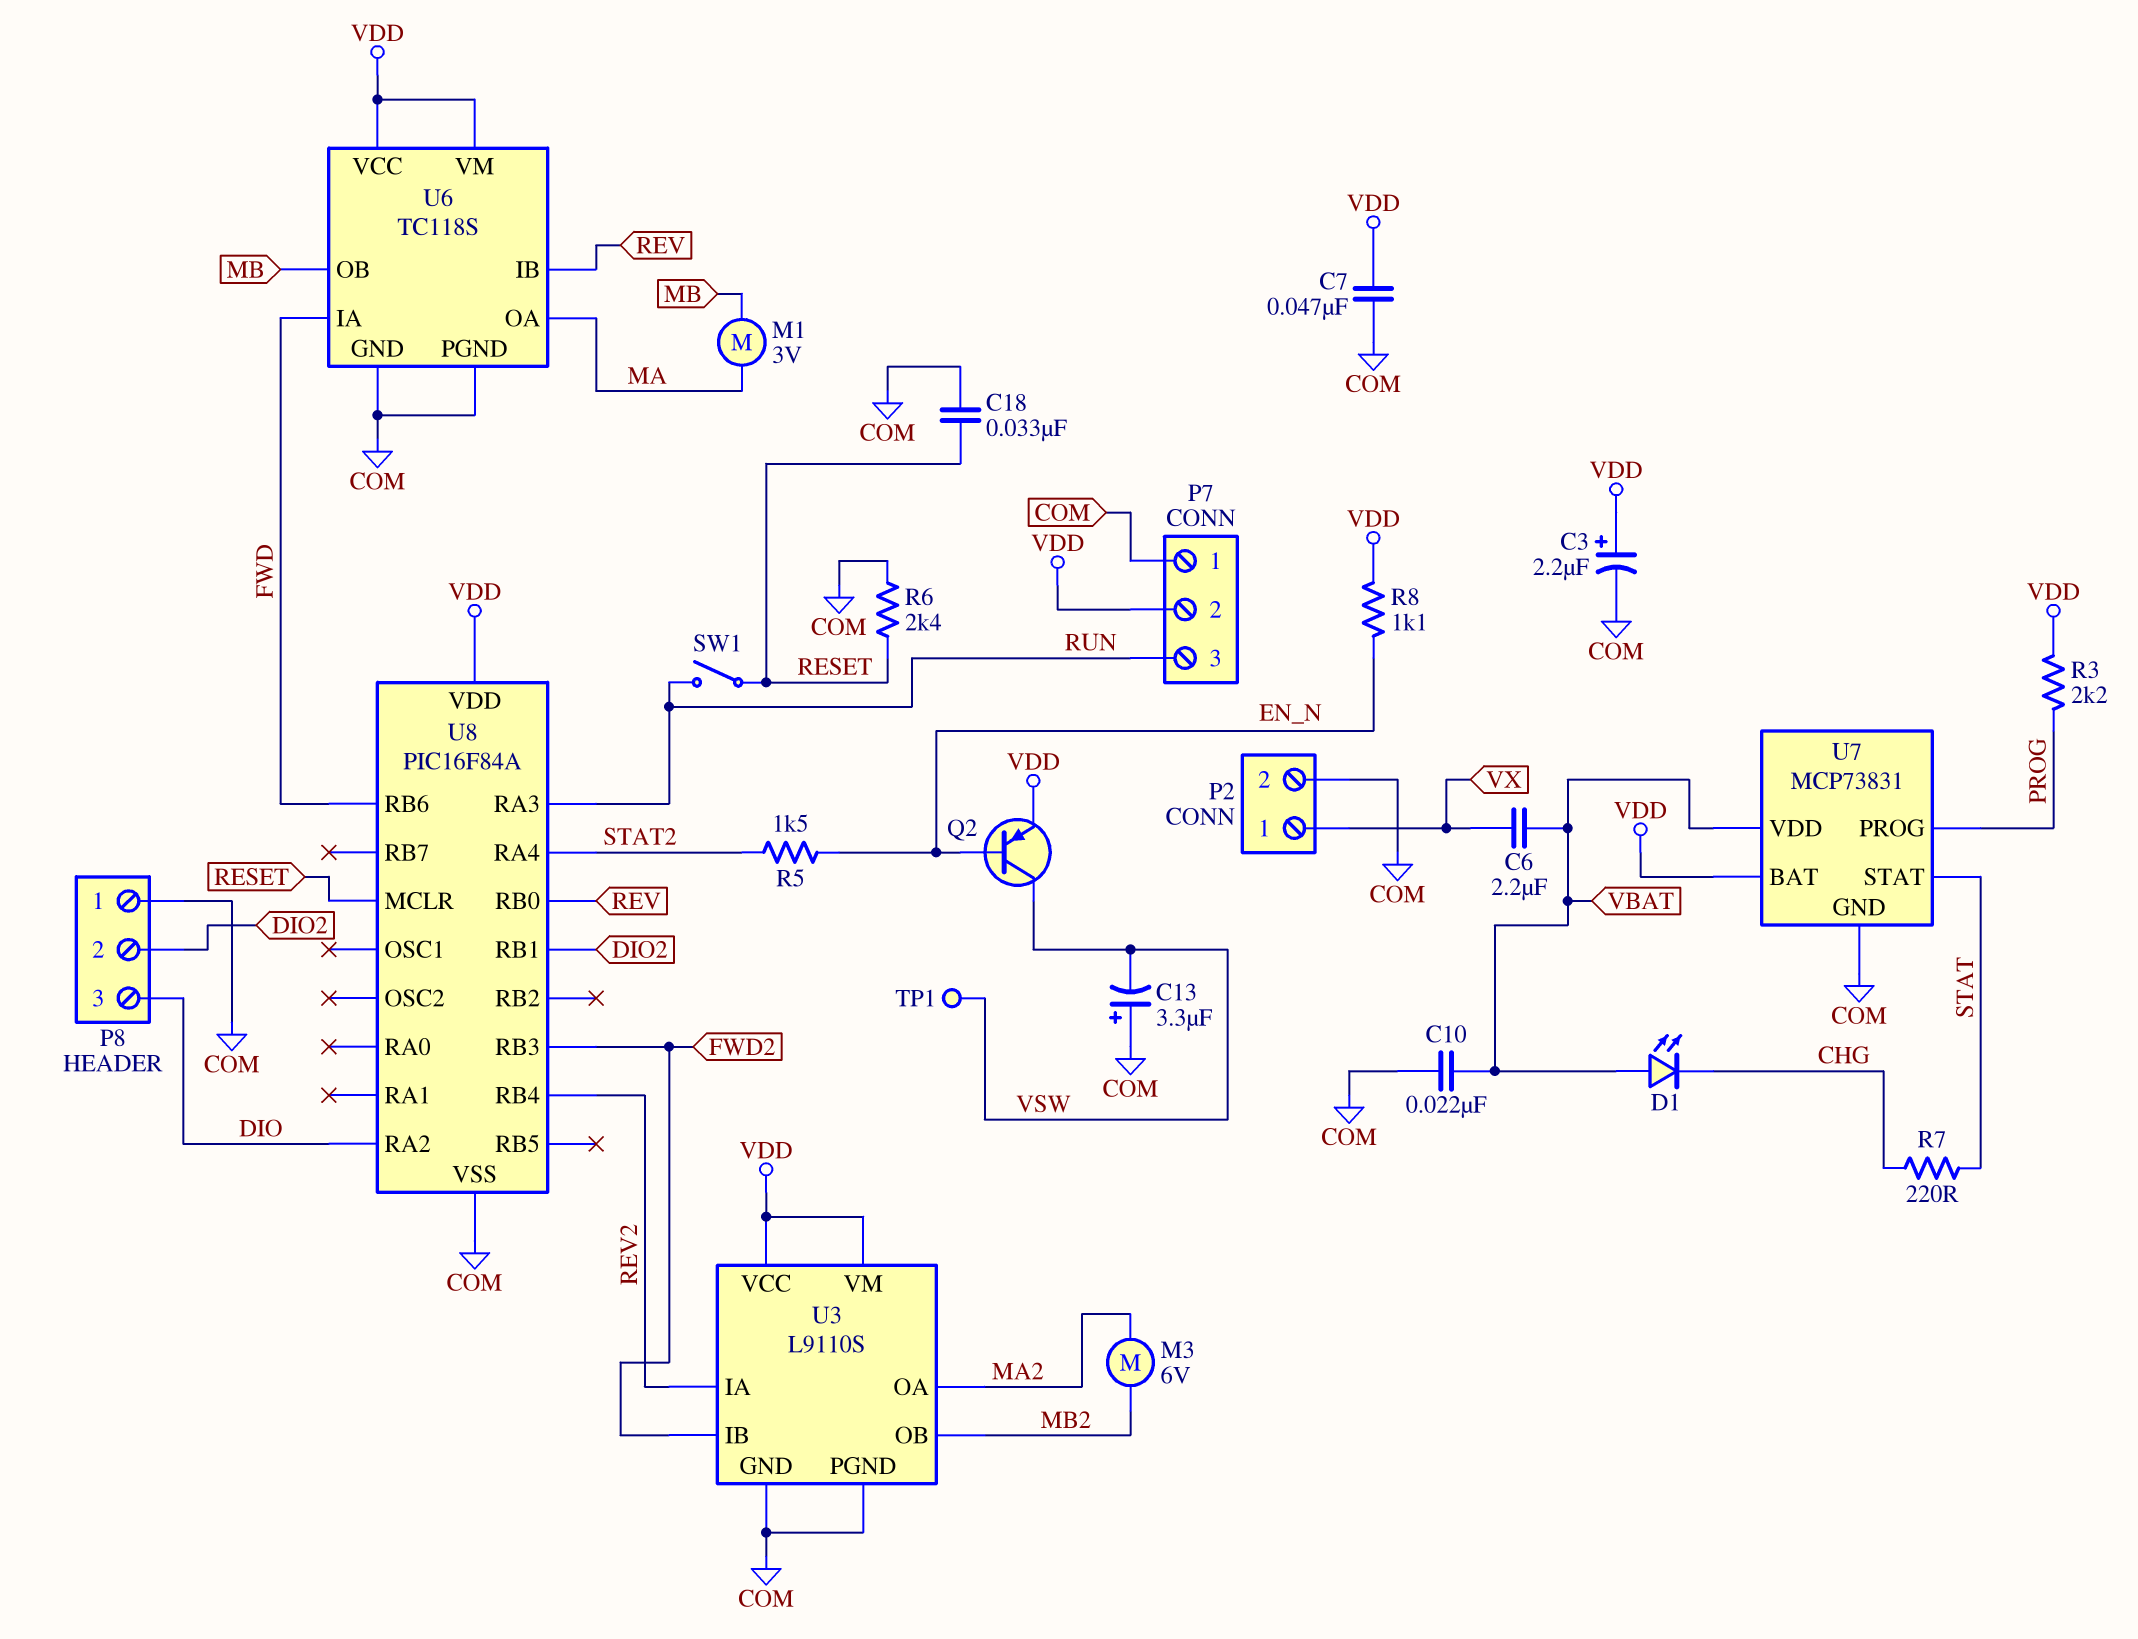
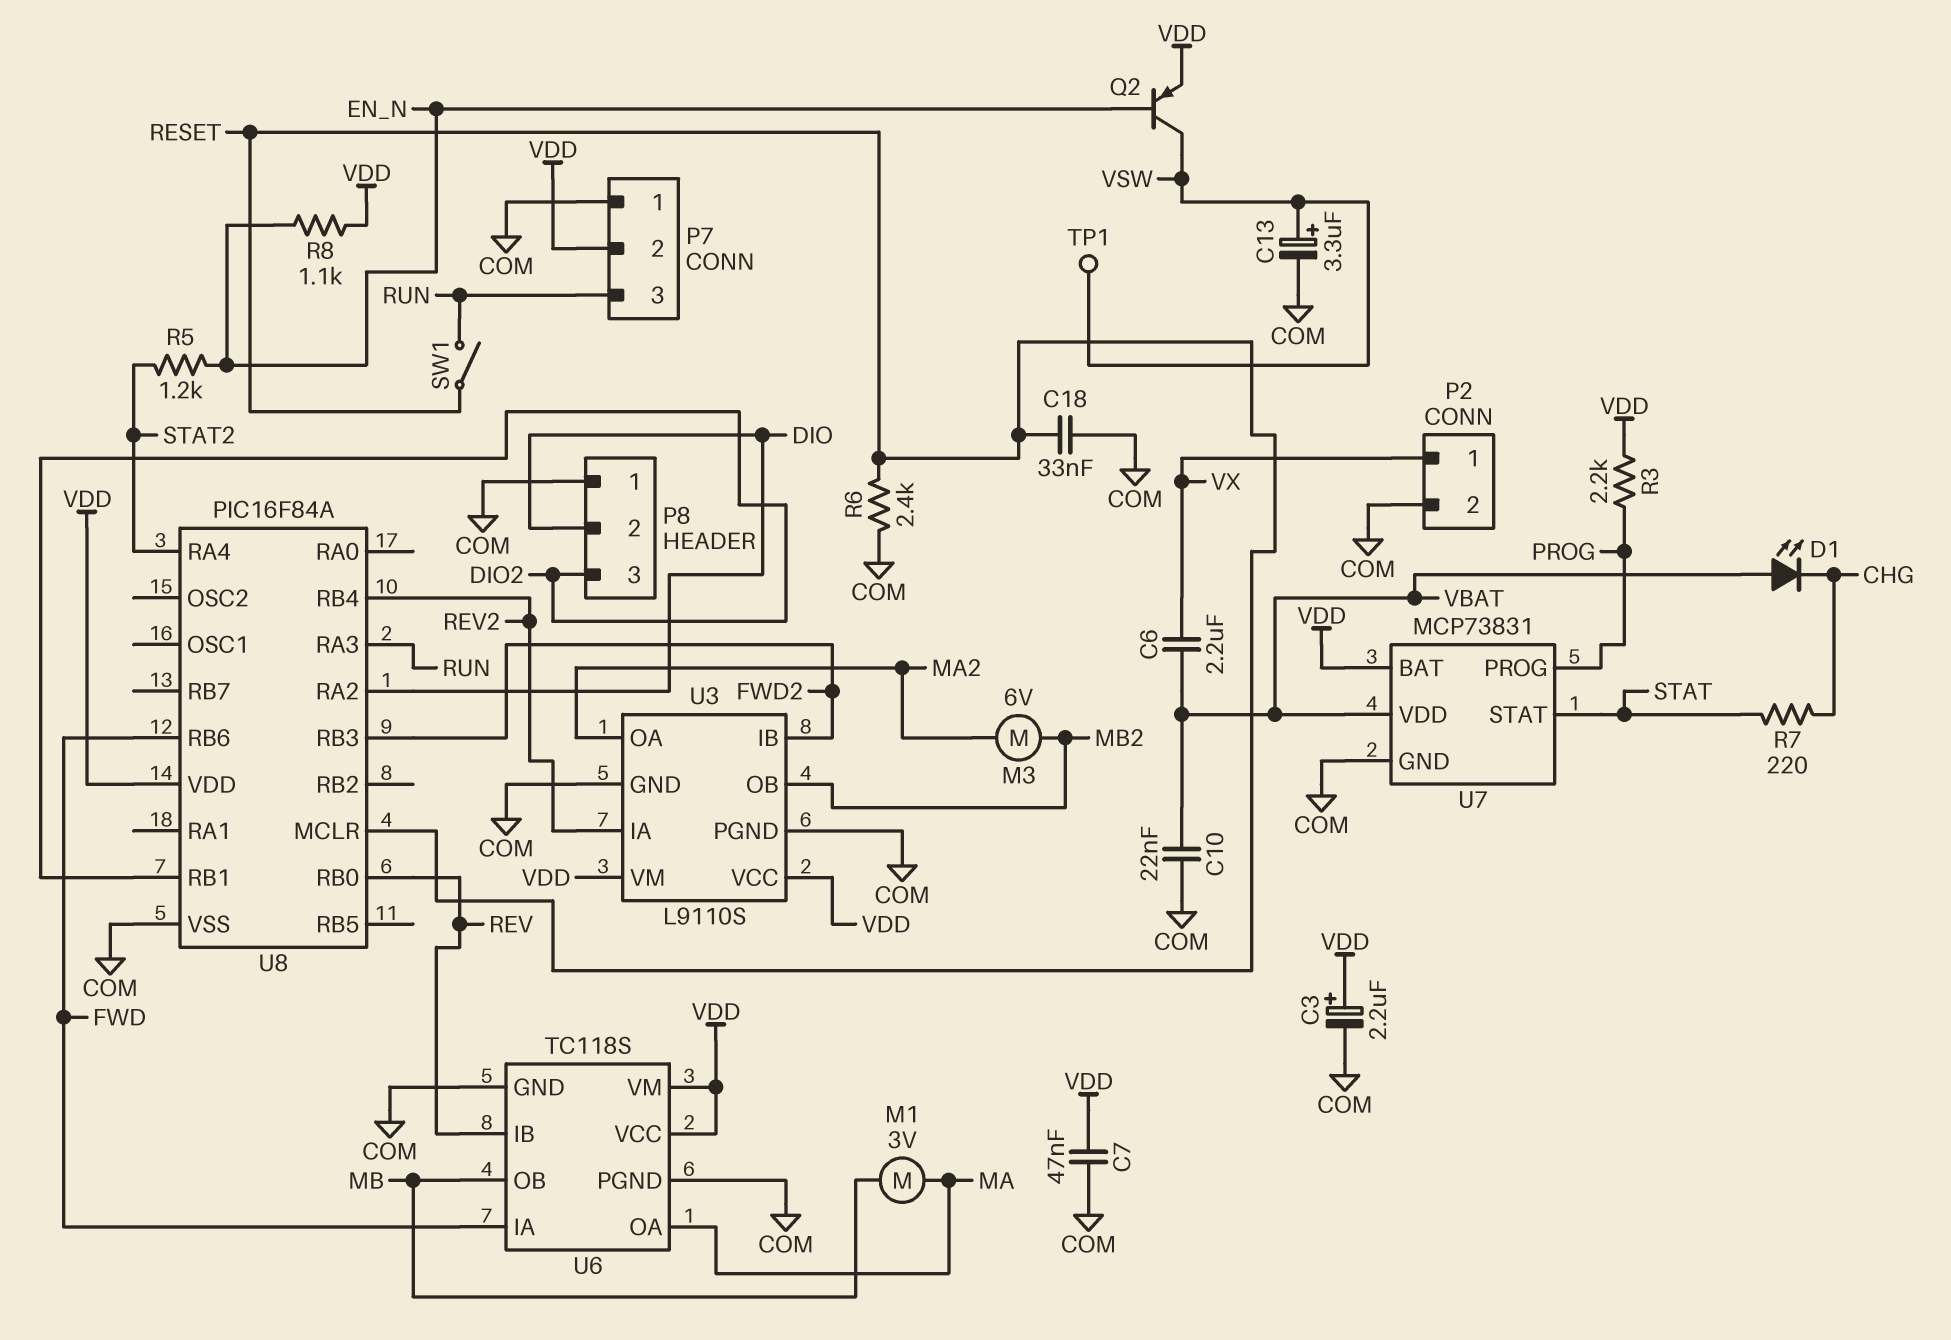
C13: 3.3uF (plus COM, minus VSW) -> 3.3uF (plus VSW, minus COM)
P8 pin 2: DIO2 -> DIO
P8 pin 3: DIO -> DIO2
R5: 1.5k (EN_N, STAT2) -> 1.2k (EN_N, STAT2)

